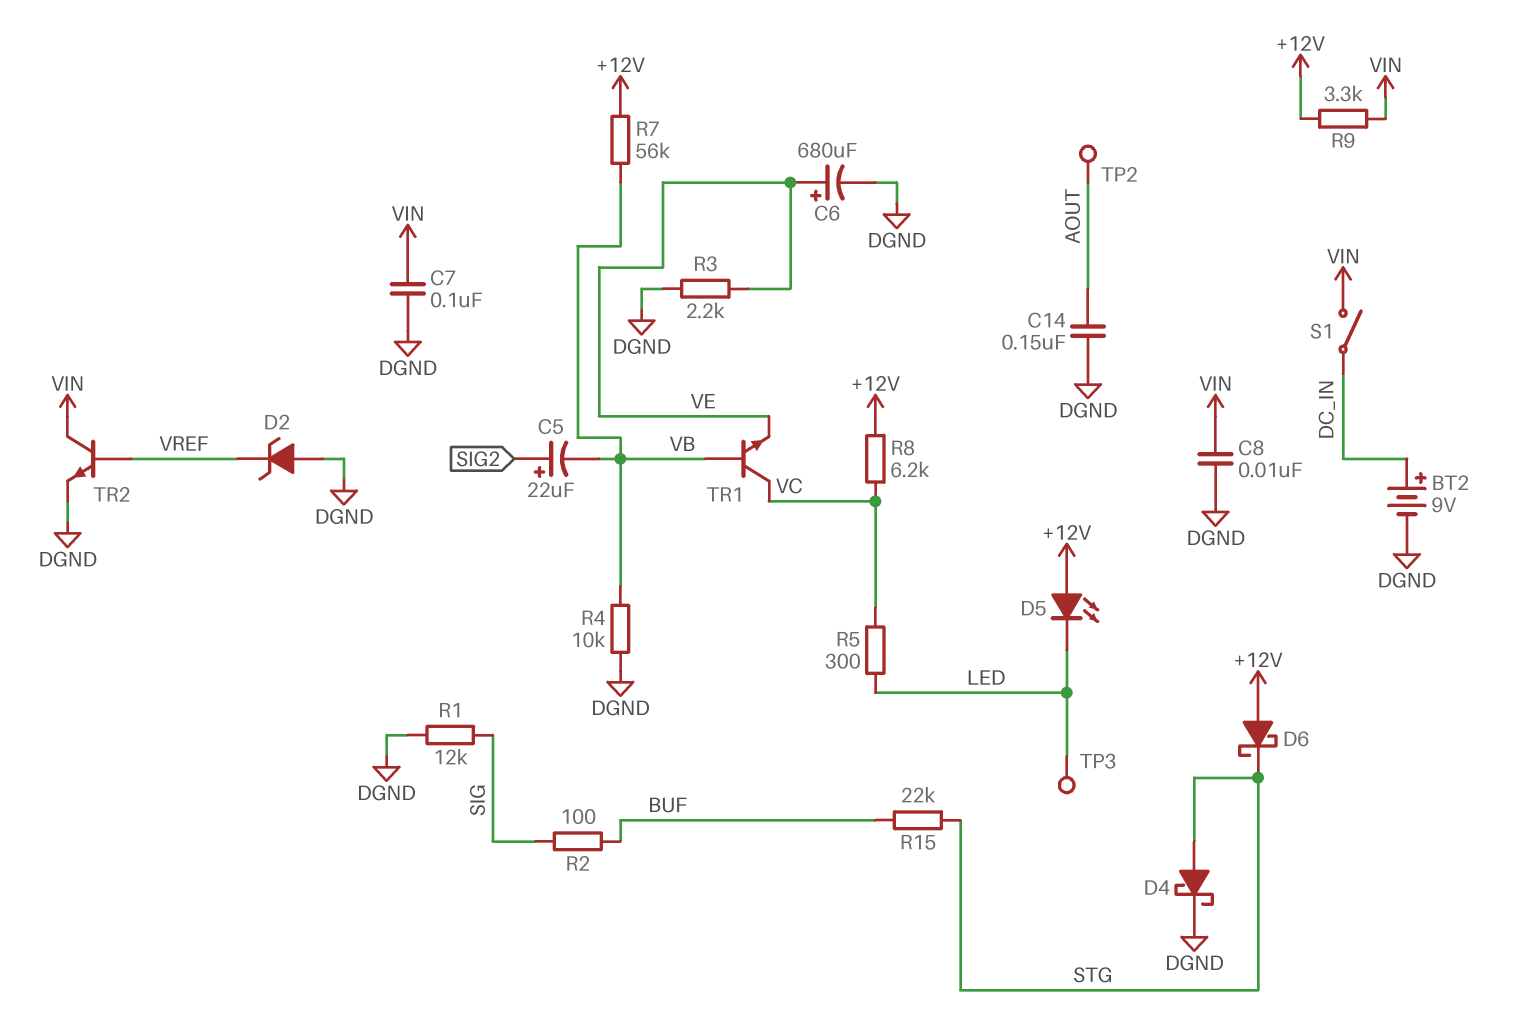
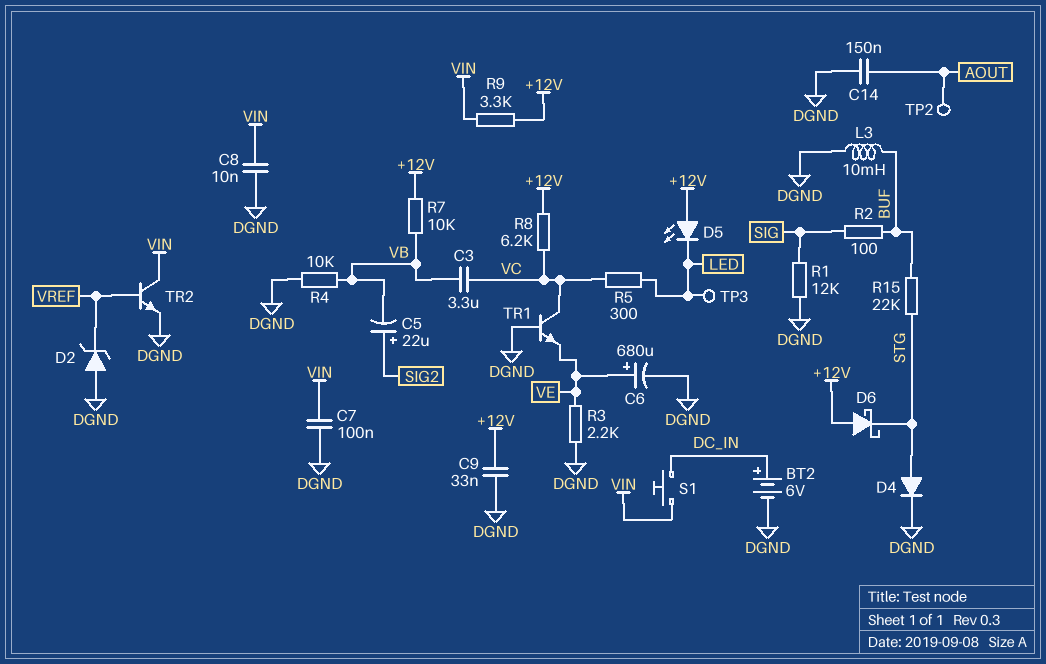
BT2: 9V (plus DC_IN, minus DGND) -> 6V (plus DC_IN, minus DGND)
C3: none -> 3.3uF (VB, VC)
C9: none -> 33nF (+12V, DGND)
D4: schottky (A STG, K DGND) -> diode (A STG, K DGND)
L3: none -> 10mH (BUF, DGND)
R7: 56k (+12V, VB) -> 10k (+12V, VB)
S1: switch (DC_IN, VIN) -> button (DC_IN, VIN)
TR1: NPN (B VB, C VC, E VE) -> NPN (B DGND, C VC, E VE)

